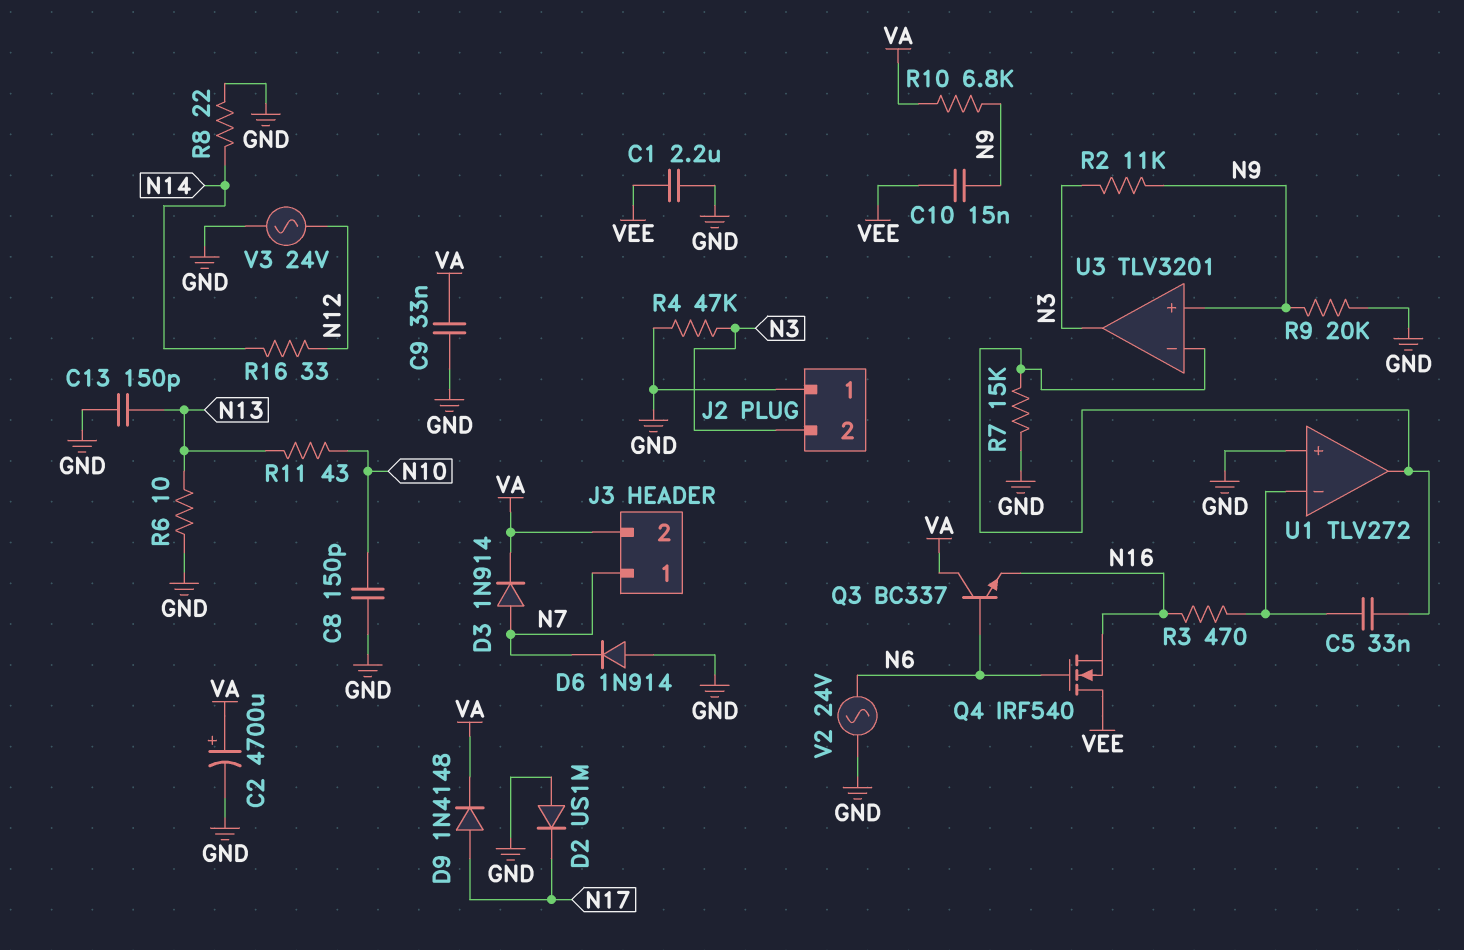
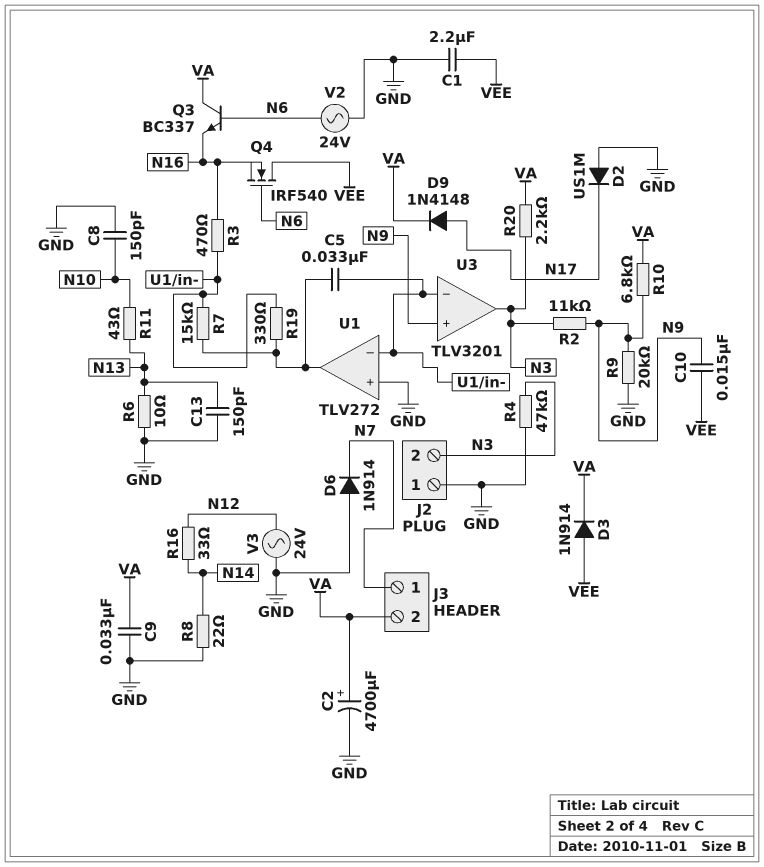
D3: diode 1N914 (A N7, K VA) -> diode 1N914 (A VEE, K VA)
R7: 15k (GND, U1/out) -> 15k (U1/in-, U1/out)
R19: none -> 330 (U1/in-, U1/out)
R20: none -> 2.2k (N3, VA)
U3 pin in-: U1/out -> U1/in-

